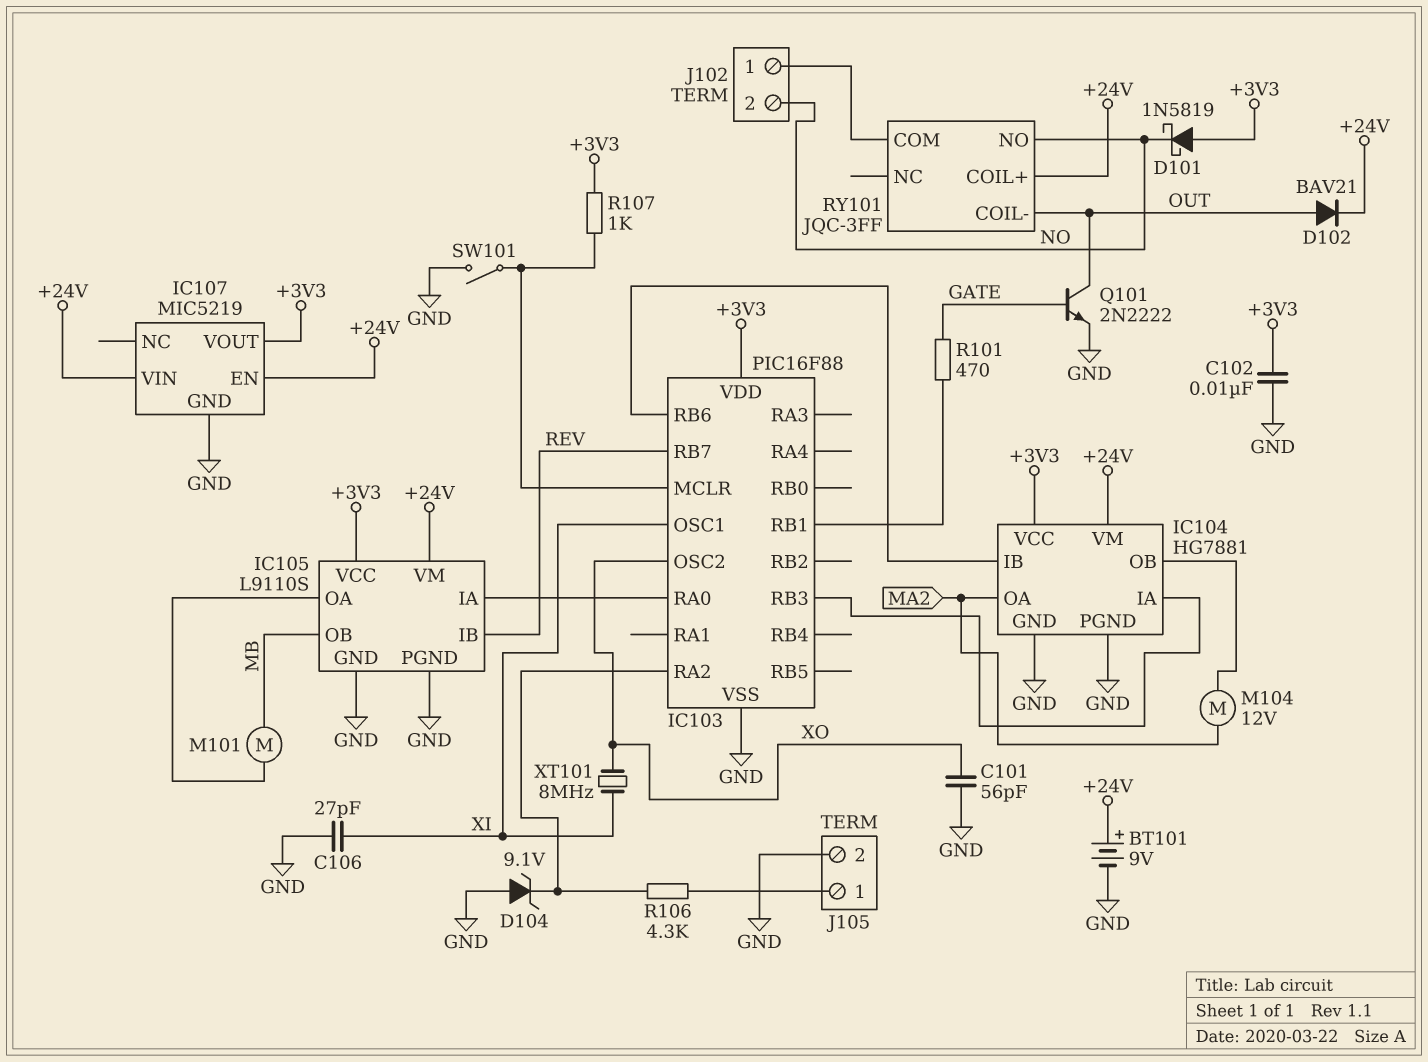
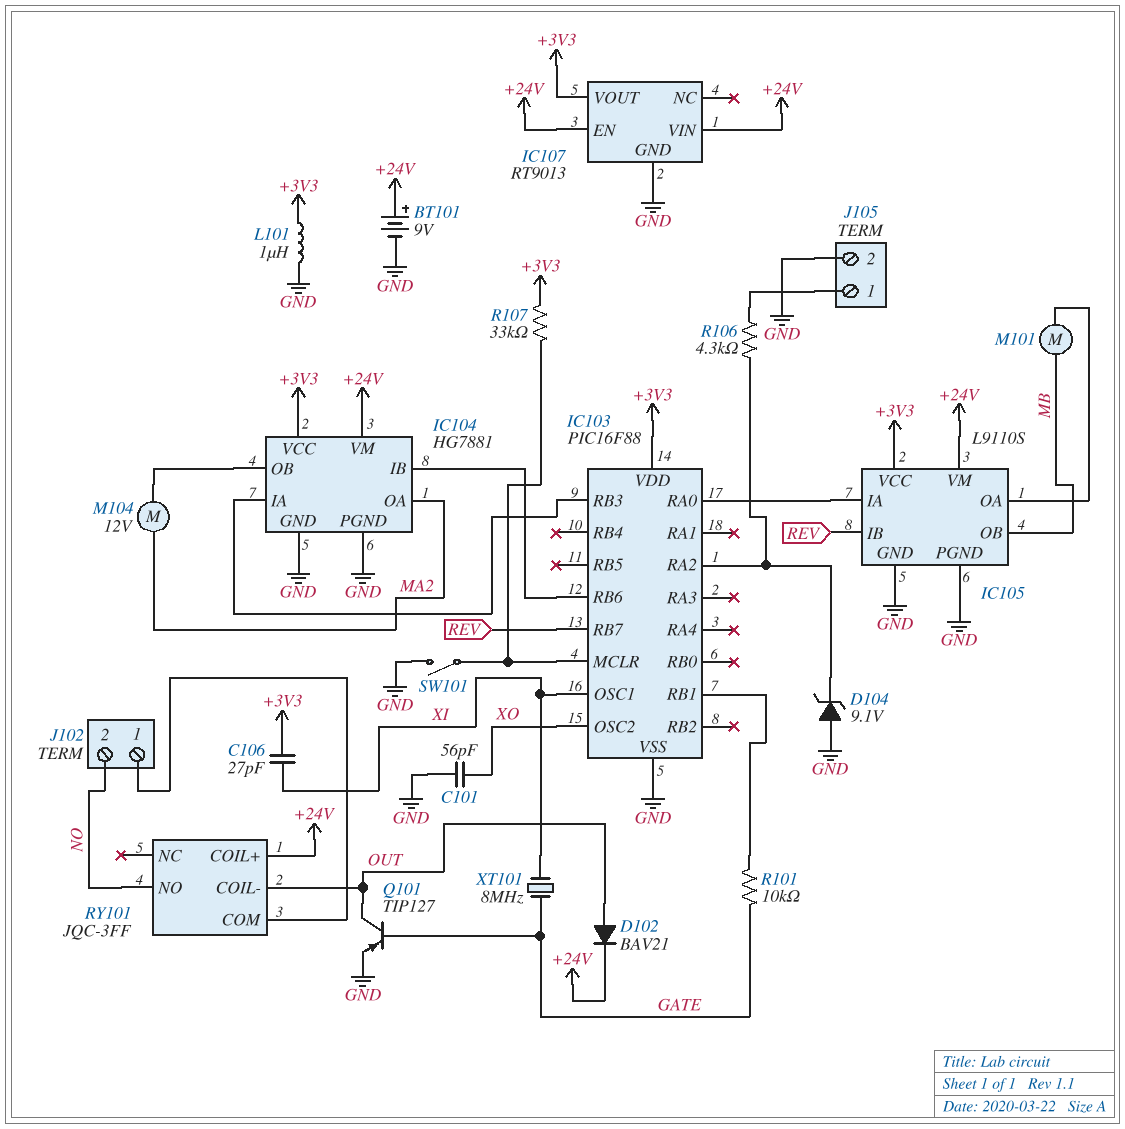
C102: 10nF (+3V3, GND) -> none
C106: 27pF (GND, XI) -> 27pF (+3V3, XI)
D101: schottky 1N5819 (A +3V3, K NO) -> none
IC107: MIC5219 -> RT9013
L101: none -> 1uH (+3V3, GND)
Q101: NPN 2N2222 (B GATE, C OUT, E GND) -> PNP TIP127 (B GATE, C OUT, E GND)
R101: 470 (GATE, IC103/RB1) -> 10k (GATE, IC103/RB1)
R107: 1k (+3V3, IC103/MCLR) -> 33k (+3V3, IC103/MCLR)
XT101: 8MHz (XI, XO) -> 8MHz (GATE, XI)

